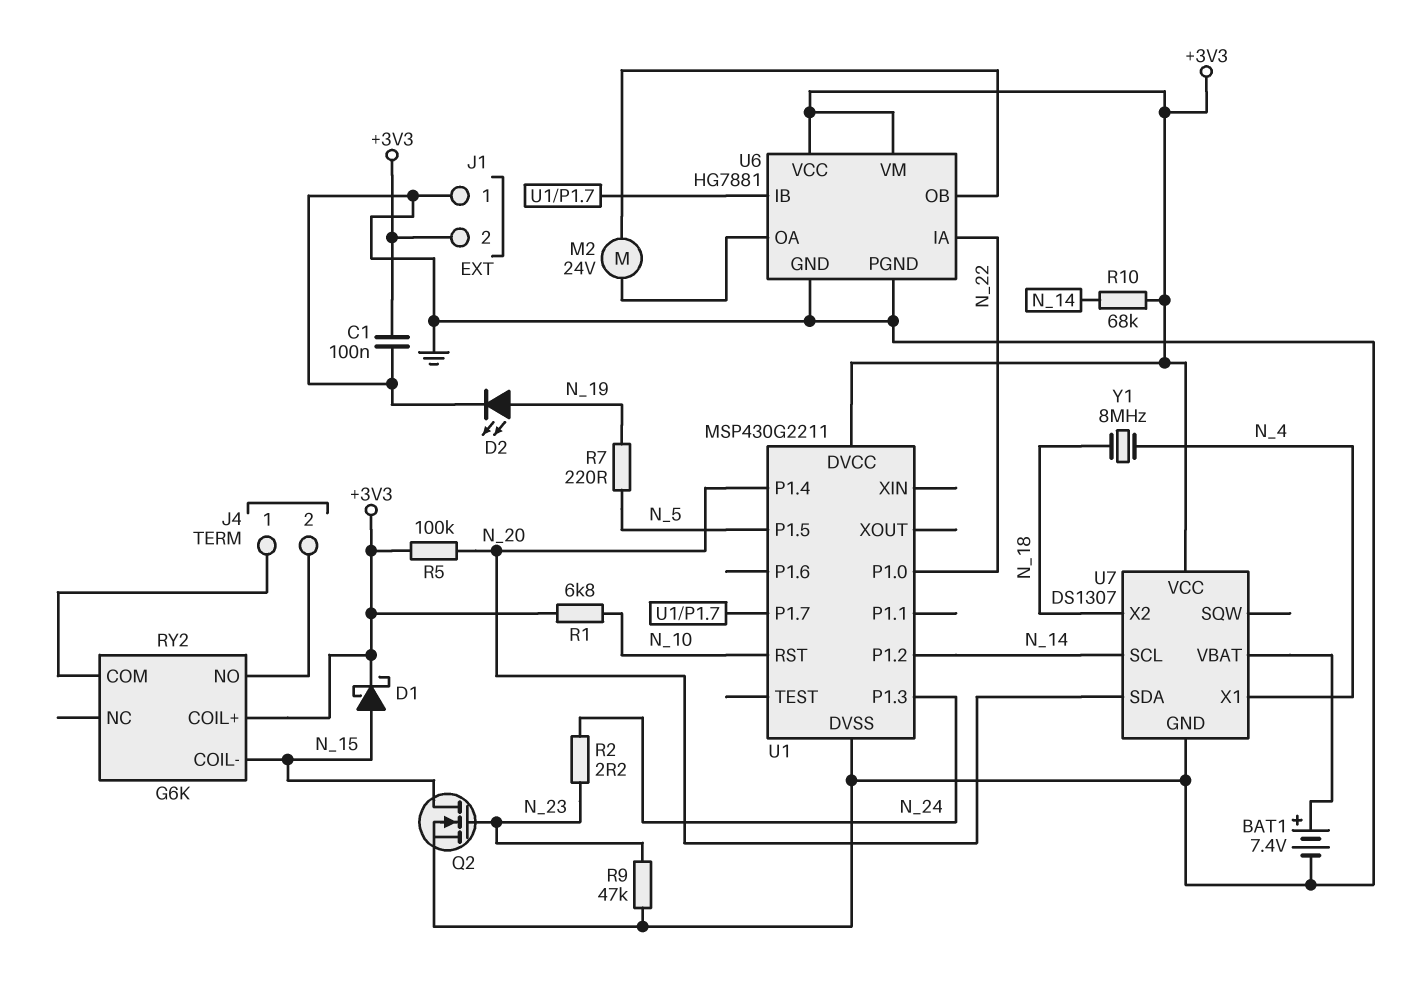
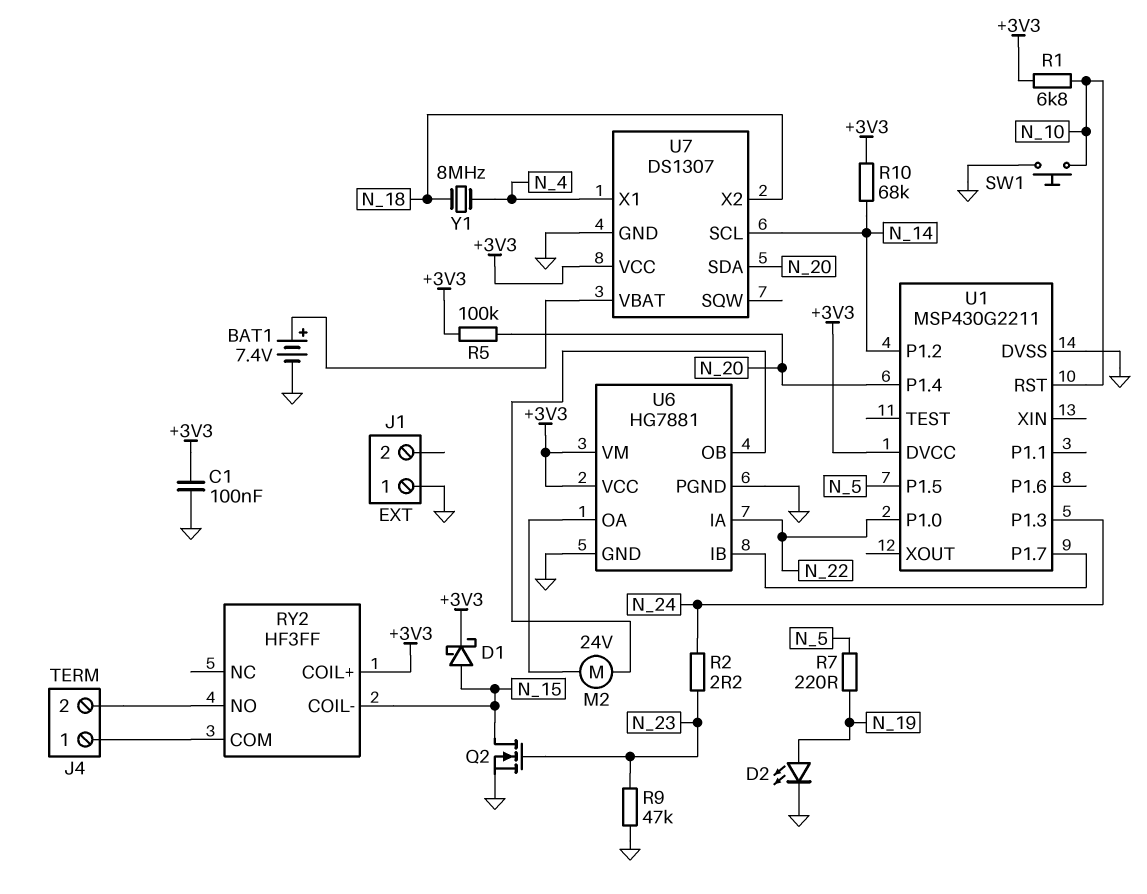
J1 pin 2: +3V3 -> none
RY2: G6K -> HF3FF
SW1: none -> button (GND, N_10)

